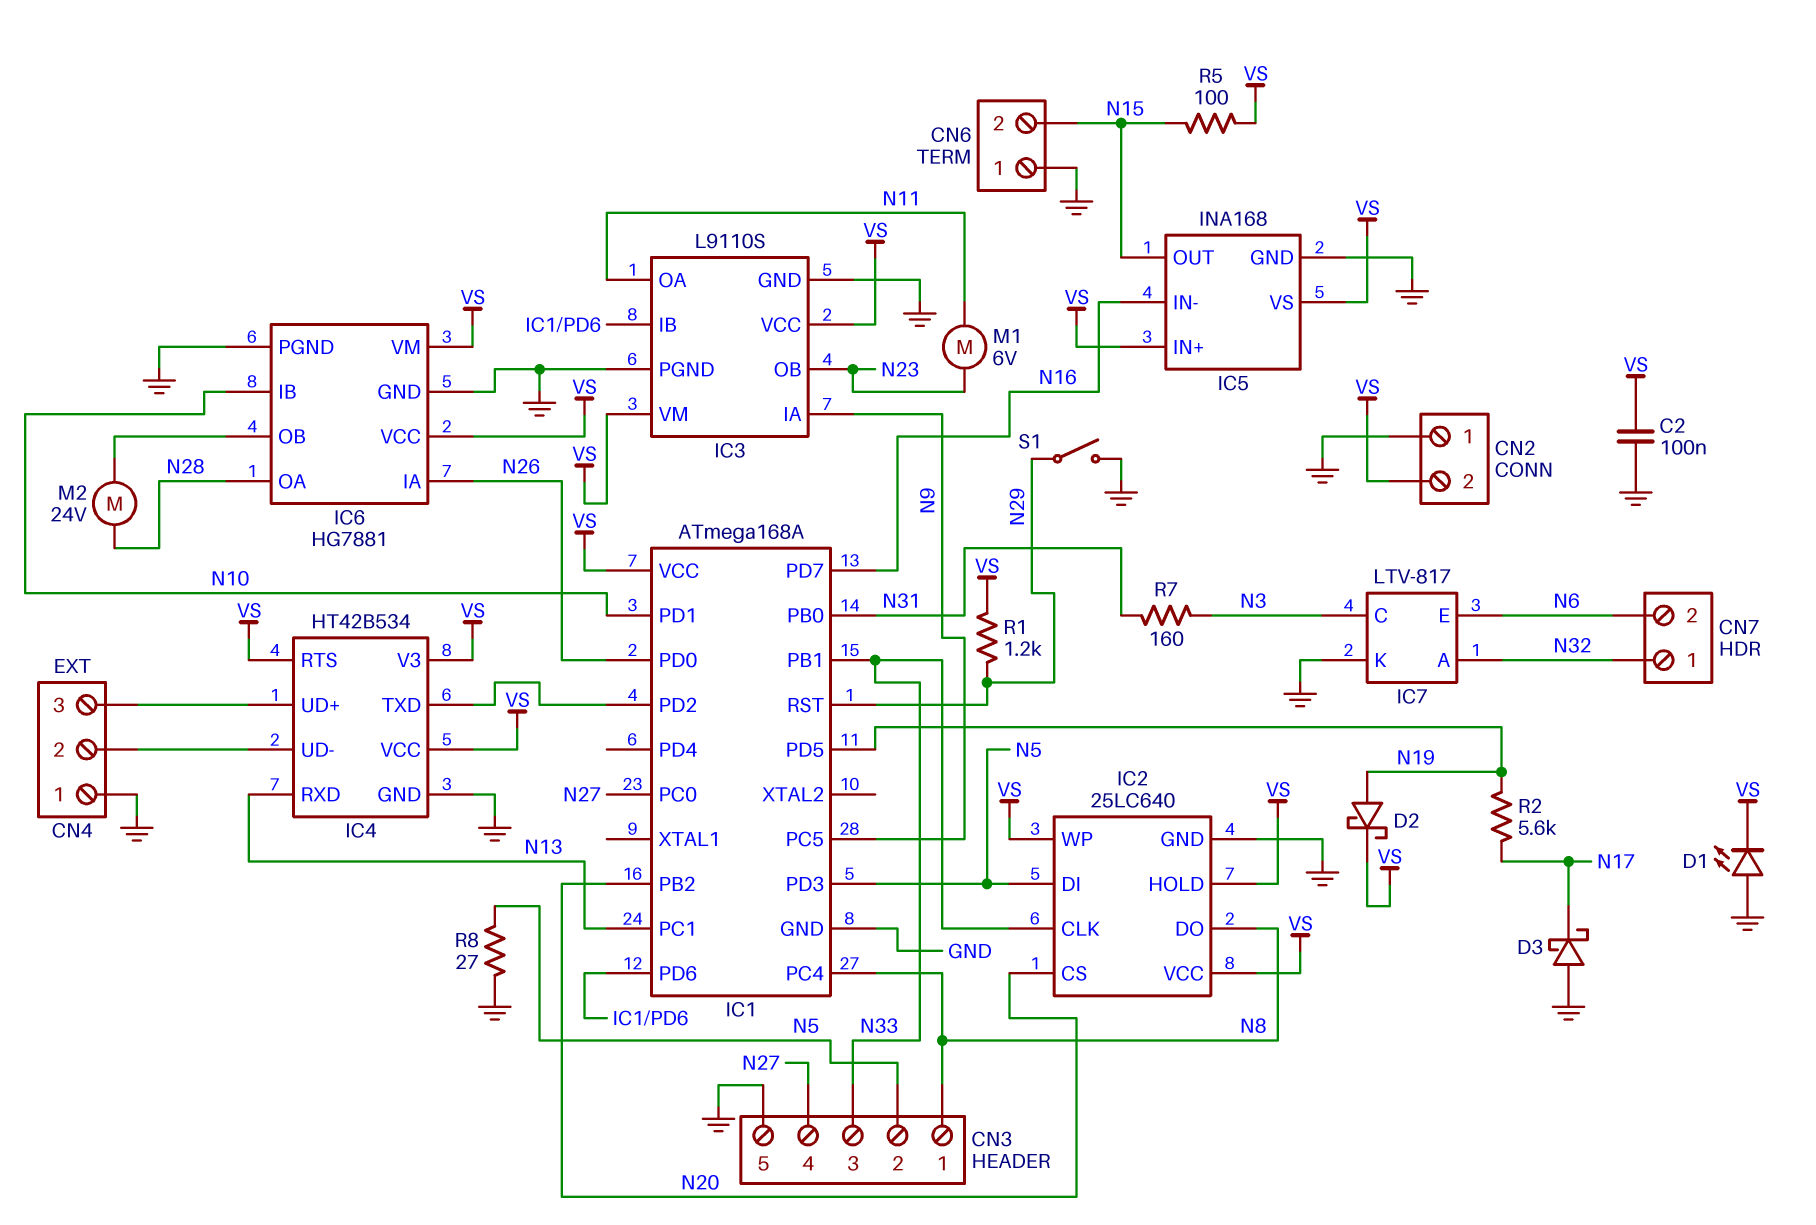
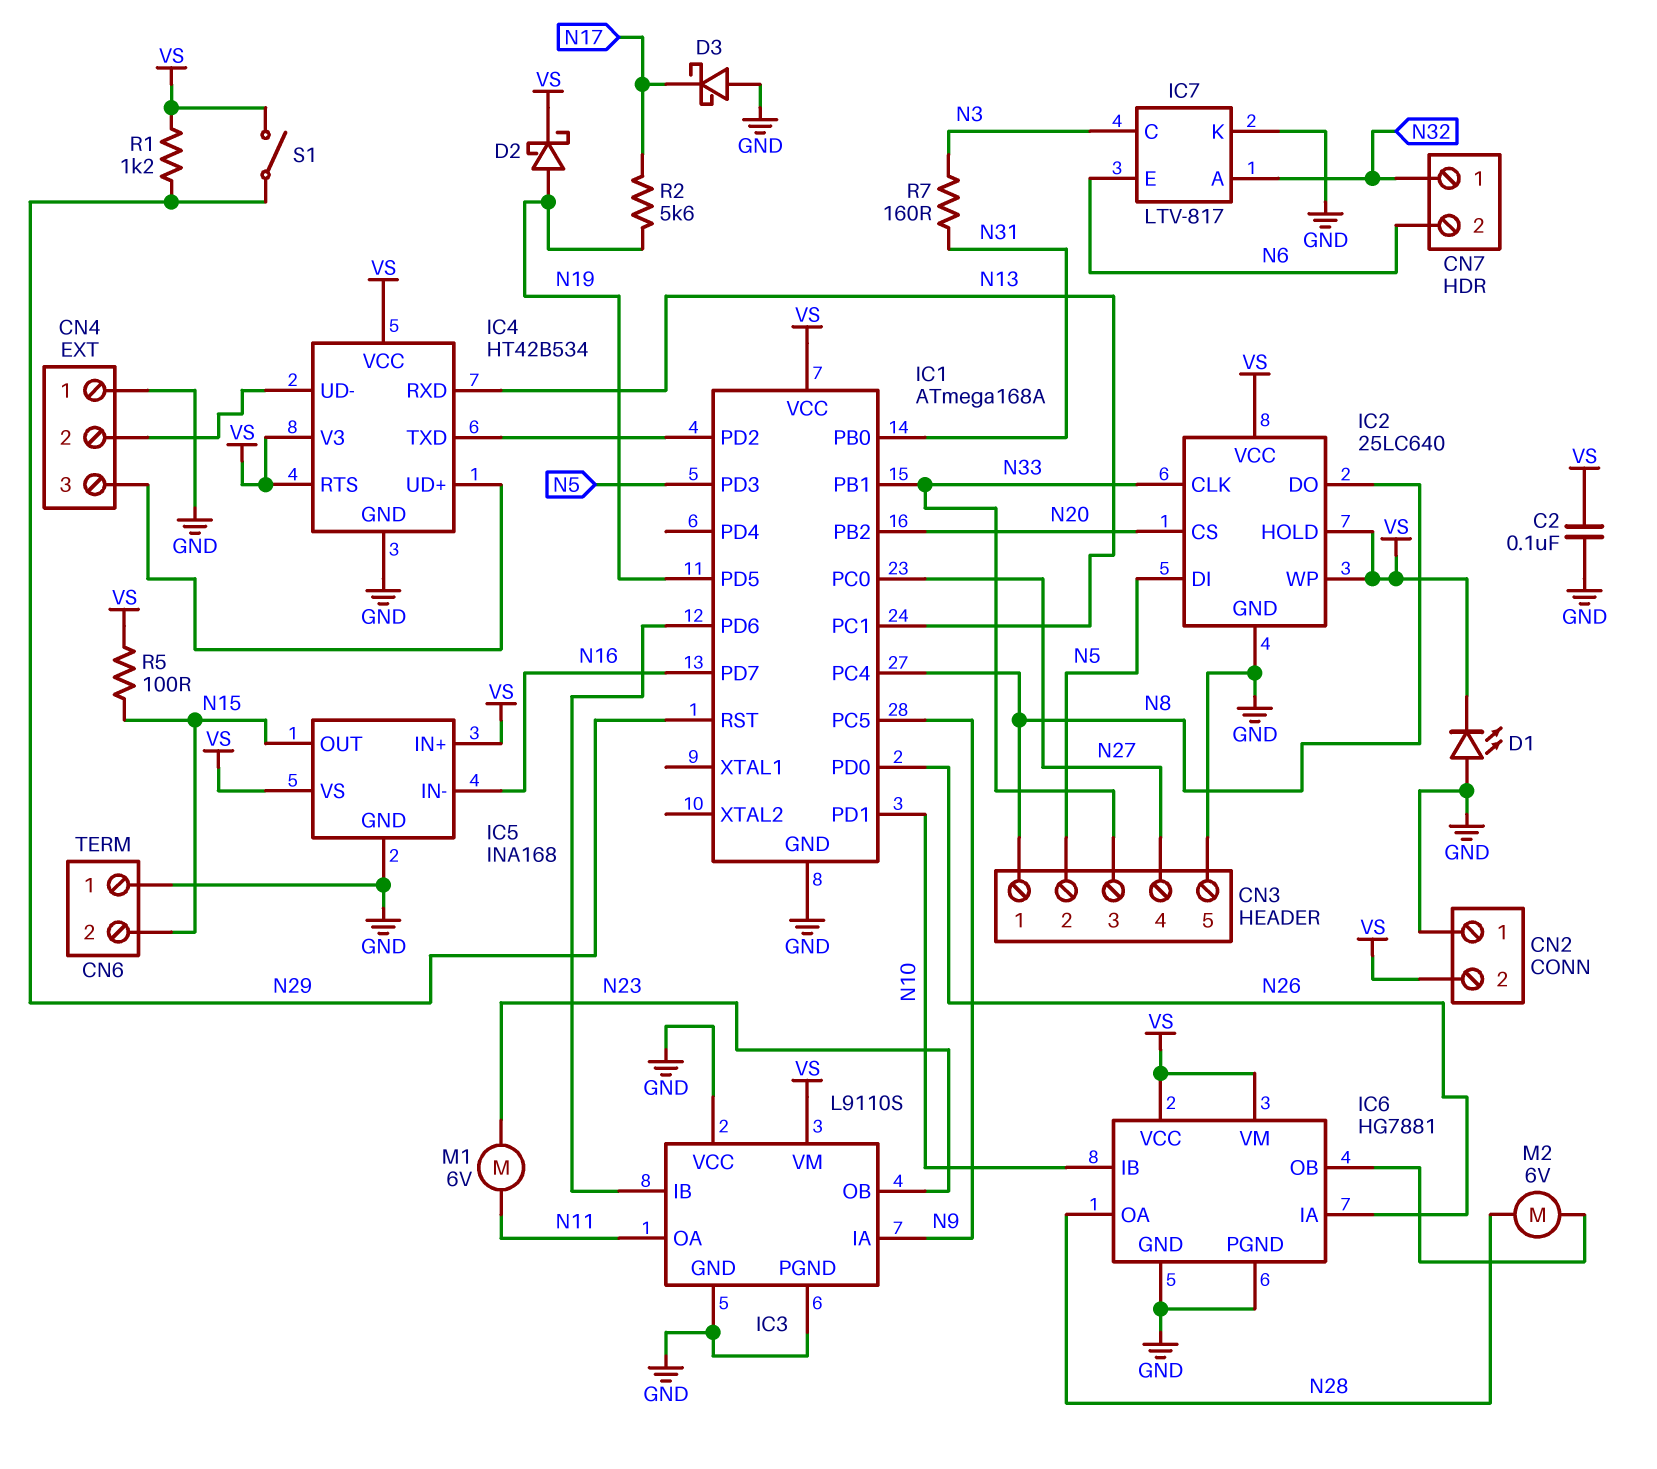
IC3 pin VCC: VS -> GND
M2: motor 24V (IC6/OB, N28) -> motor 6V (IC6/OB, N28)
R8: 27 (GND, N5) -> none
S1: switch (GND, N29) -> switch (N29, VS)

